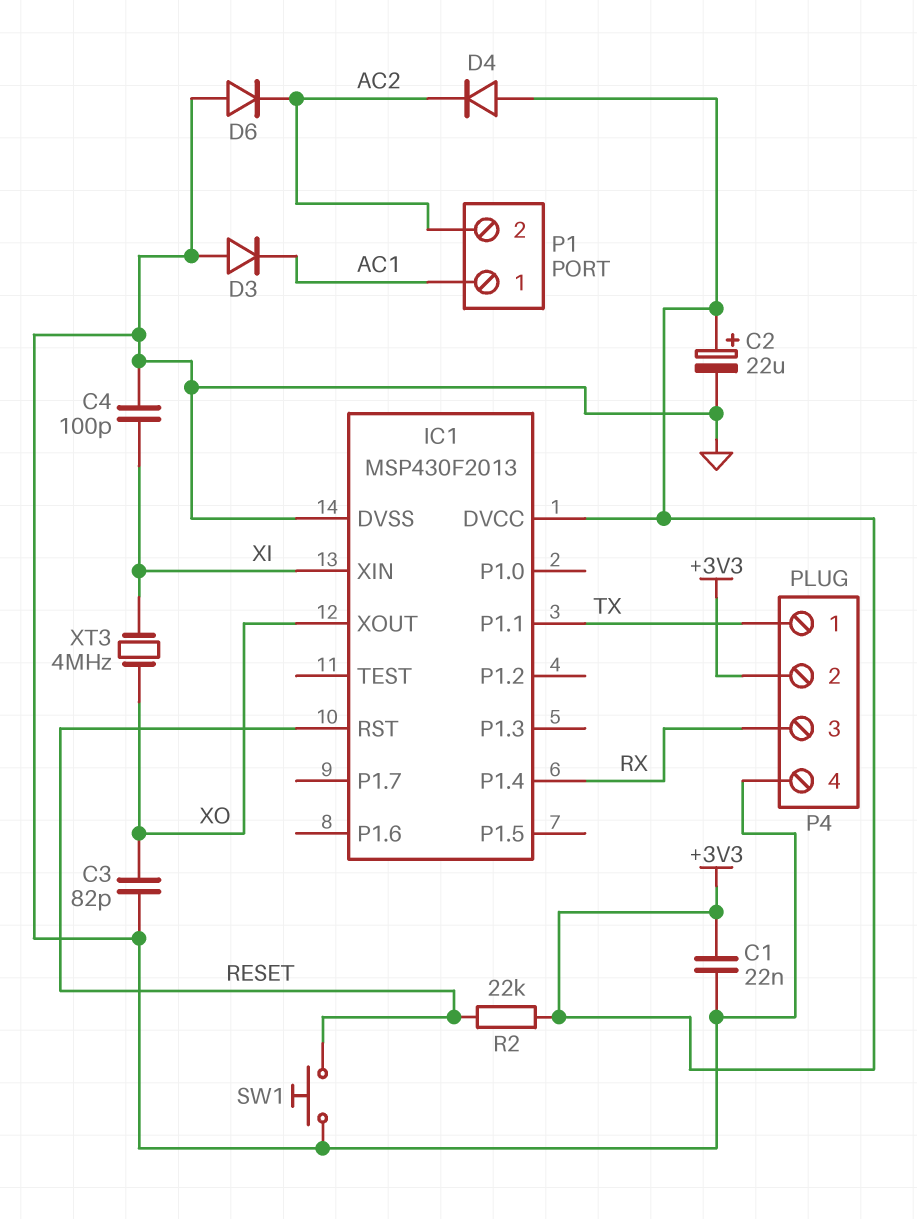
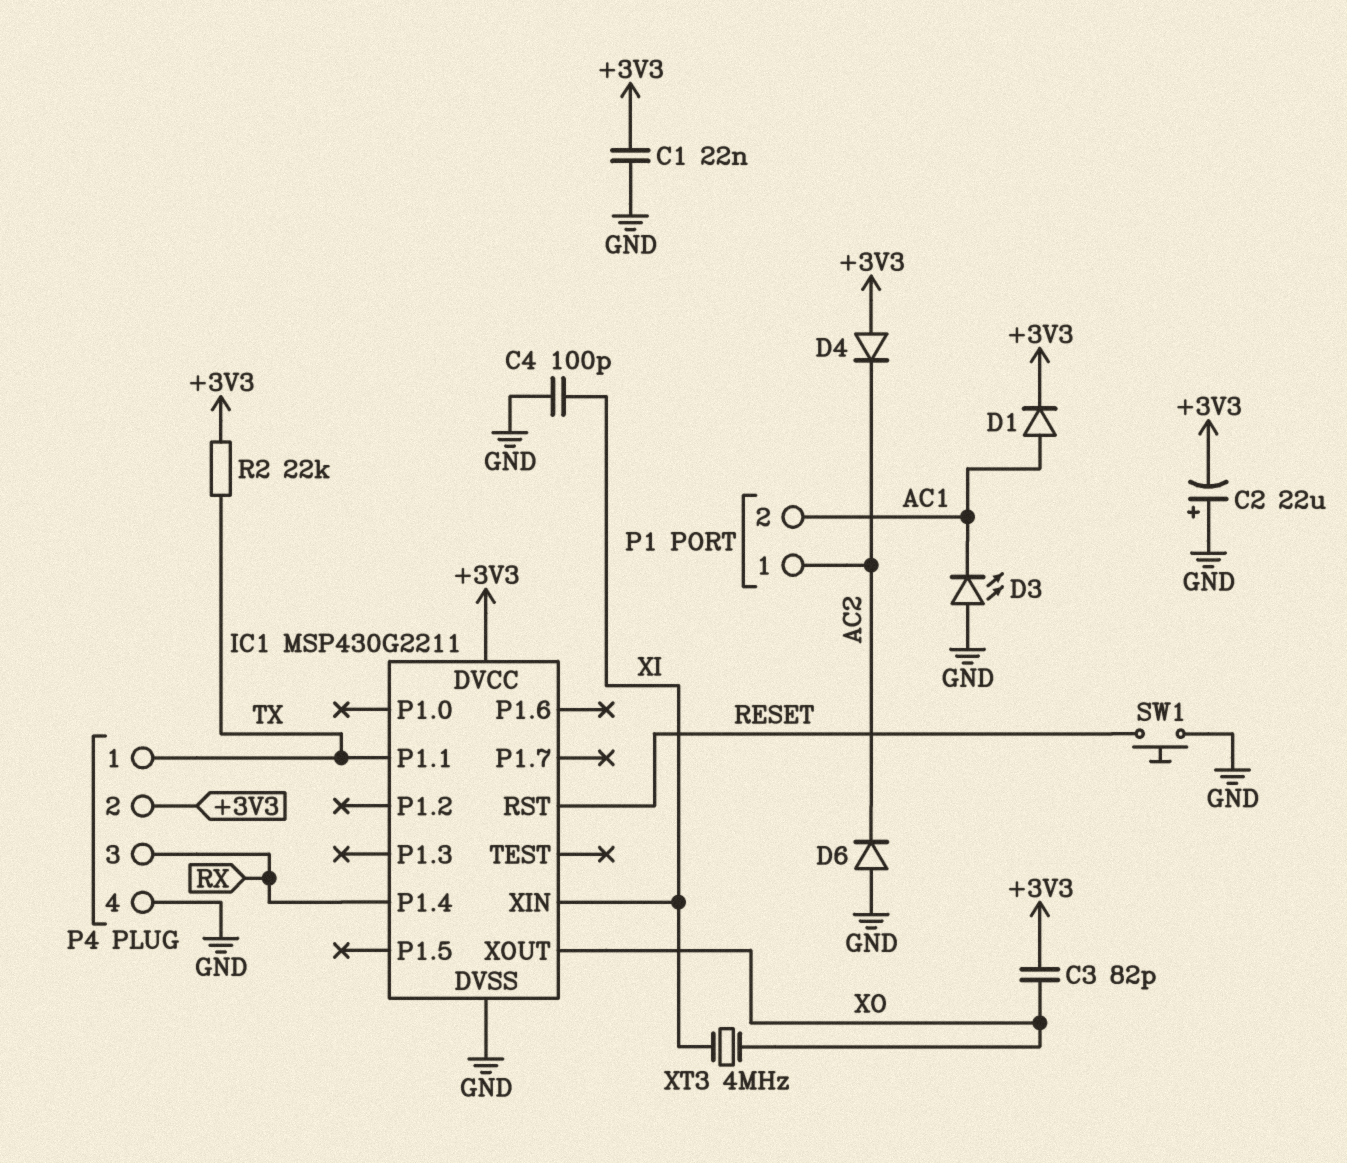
C2: 22uF (plus +3V3, minus GND) -> 22uF (plus GND, minus +3V3)
C3: 82pF (GND, XO) -> 82pF (+3V3, XO)
D1: none -> diode (A AC1, K +3V3)
D3: diode (A GND, K AC1) -> LED (A GND, K AC1)
IC1: MSP430F2013 -> MSP430G2211
P1 pin 1: AC1 -> AC2
P1 pin 2: AC2 -> AC1
R2: 22k (+3V3, RESET) -> 22k (+3V3, TX)

